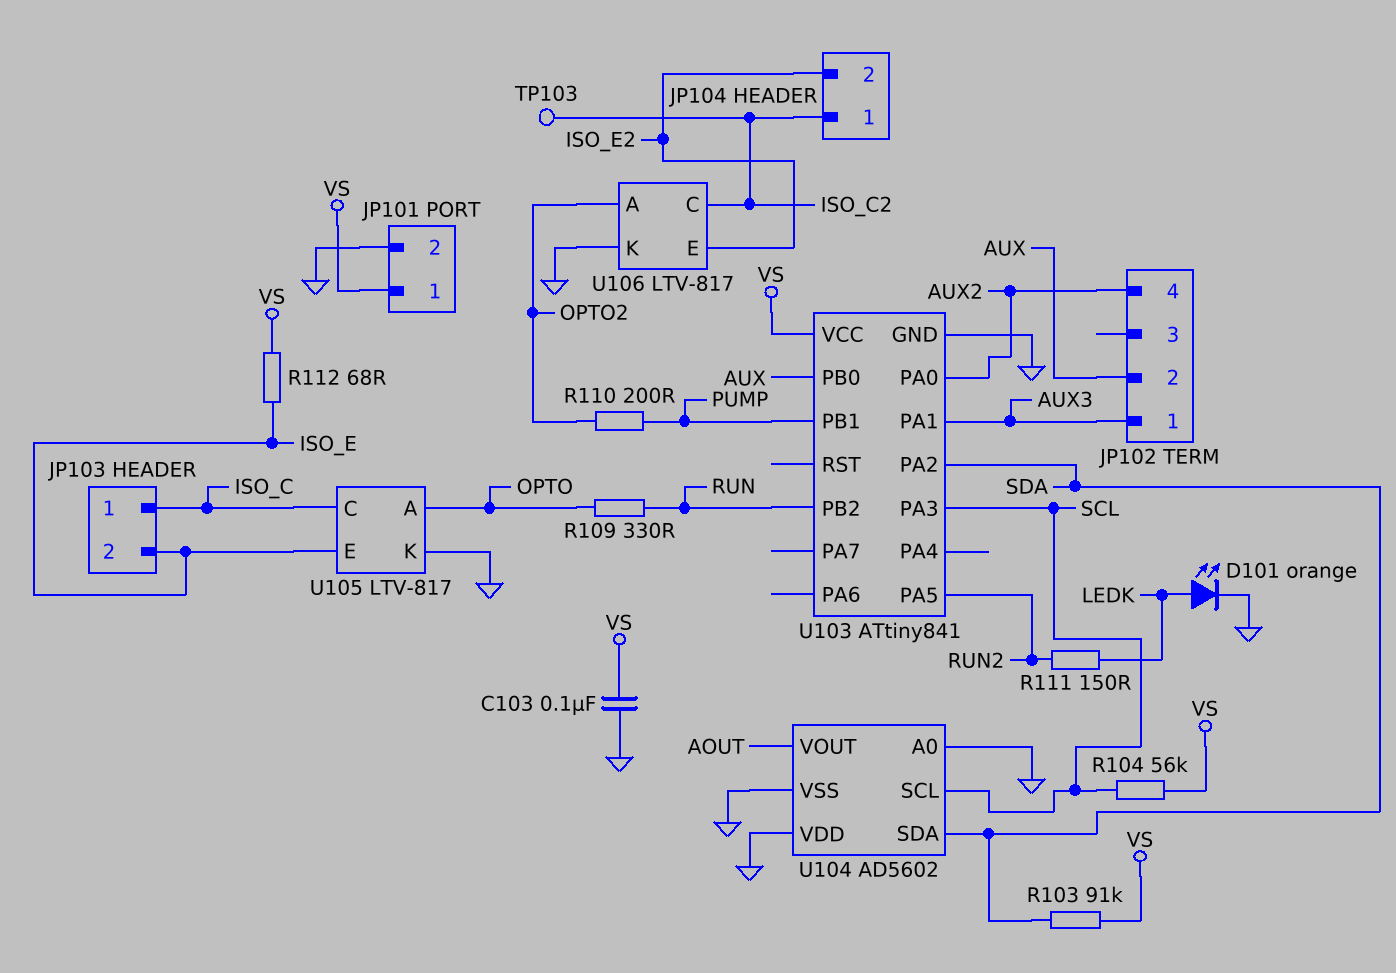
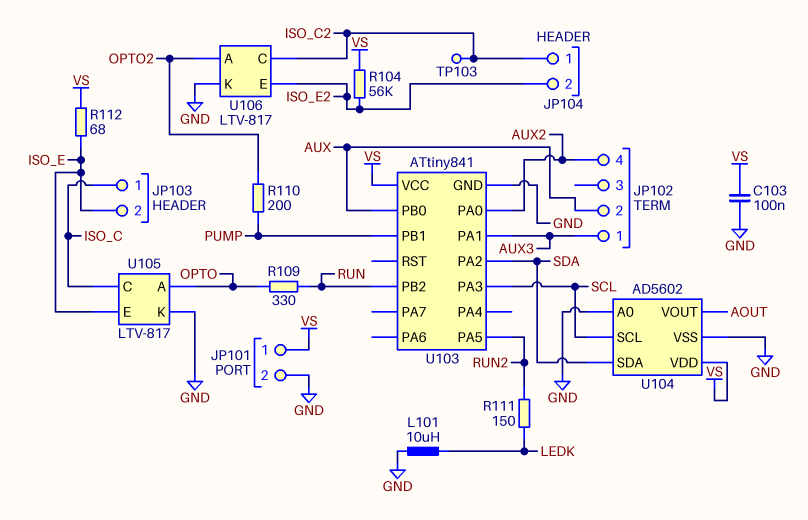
D101: LED orange (A LEDK, K GND) -> none
L101: none -> 10uH (GND, LEDK)
R103: 91k (SDA, VS) -> none
R104: 56k (SCL, VS) -> 56k (ISO_E2, VS)
U104 pin VDD: GND -> VS

